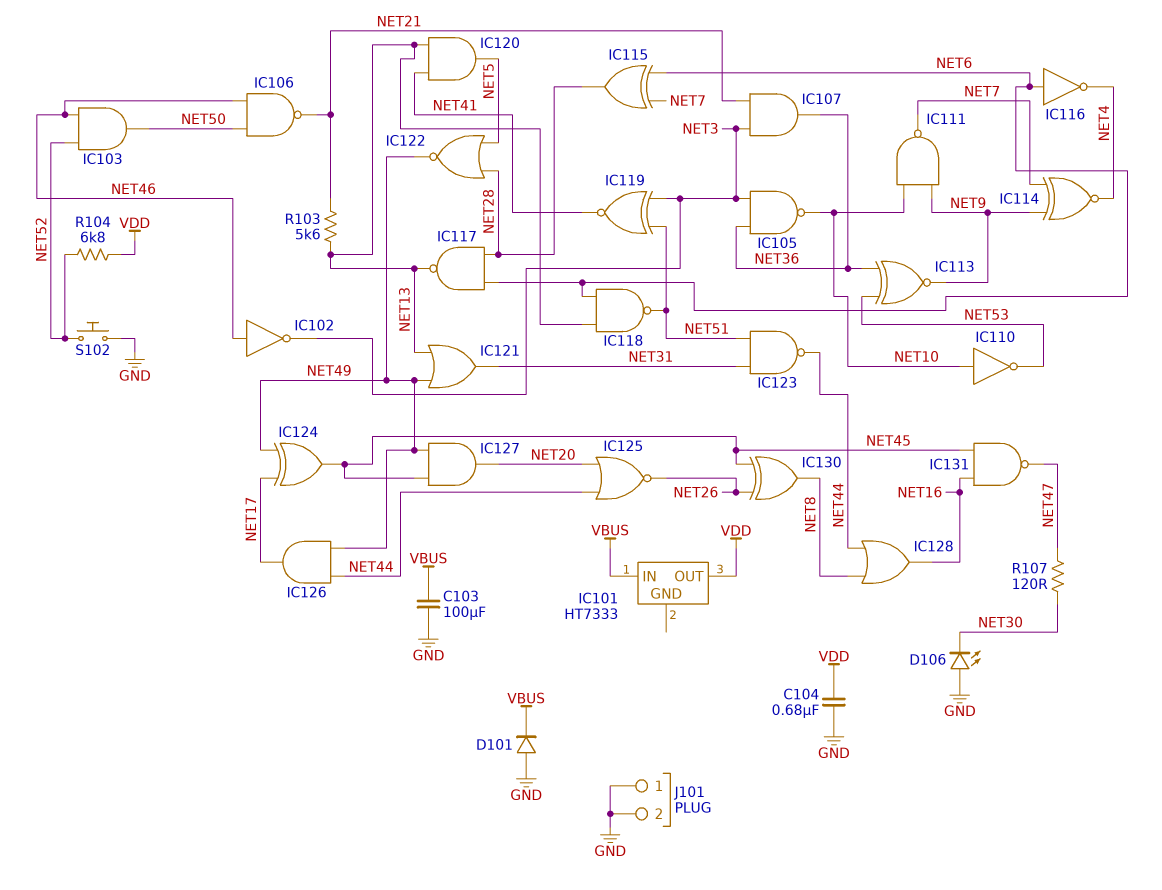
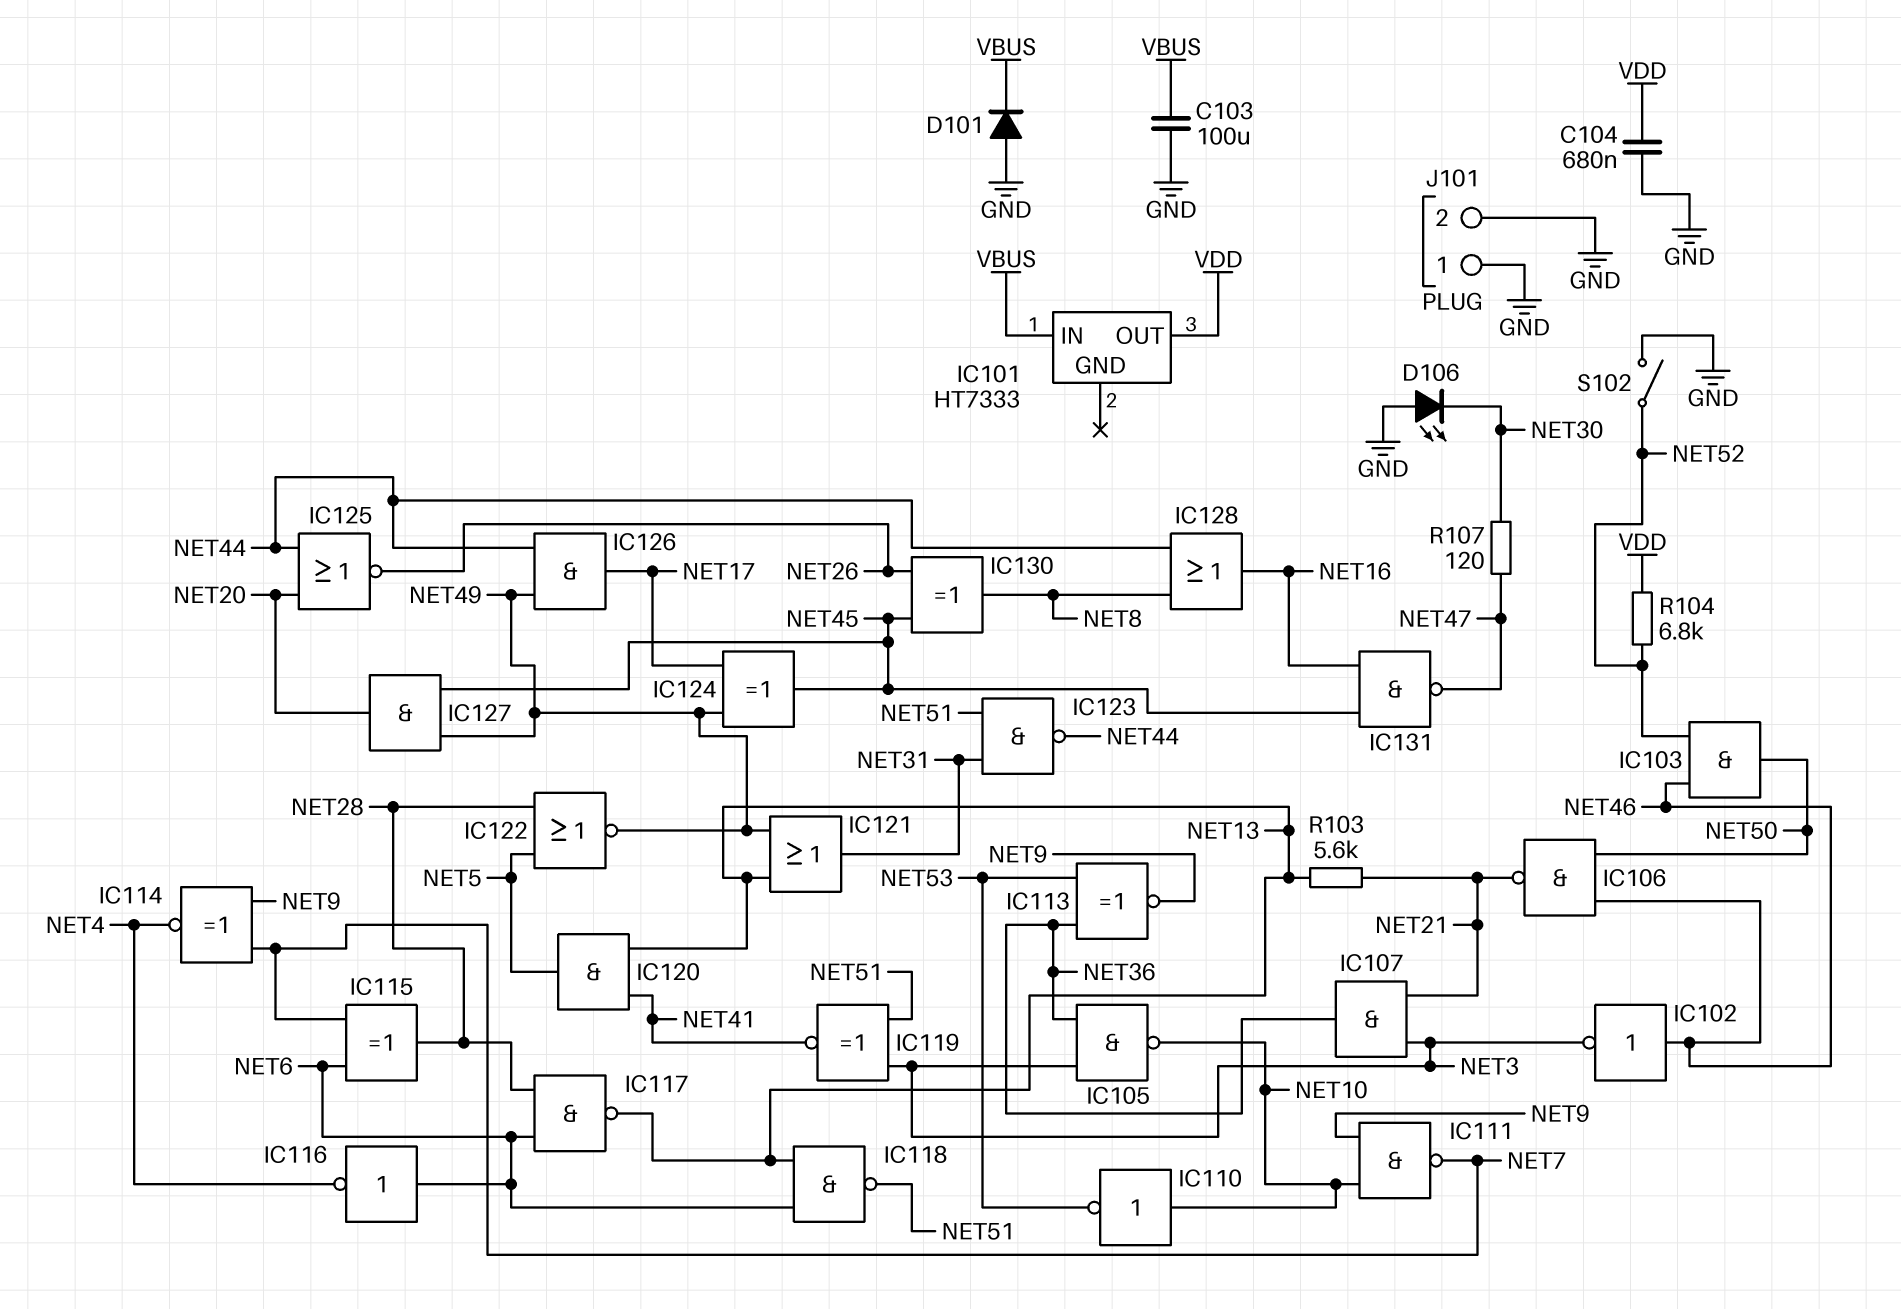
S102: button (GND, NET52) -> switch (GND, NET52)

